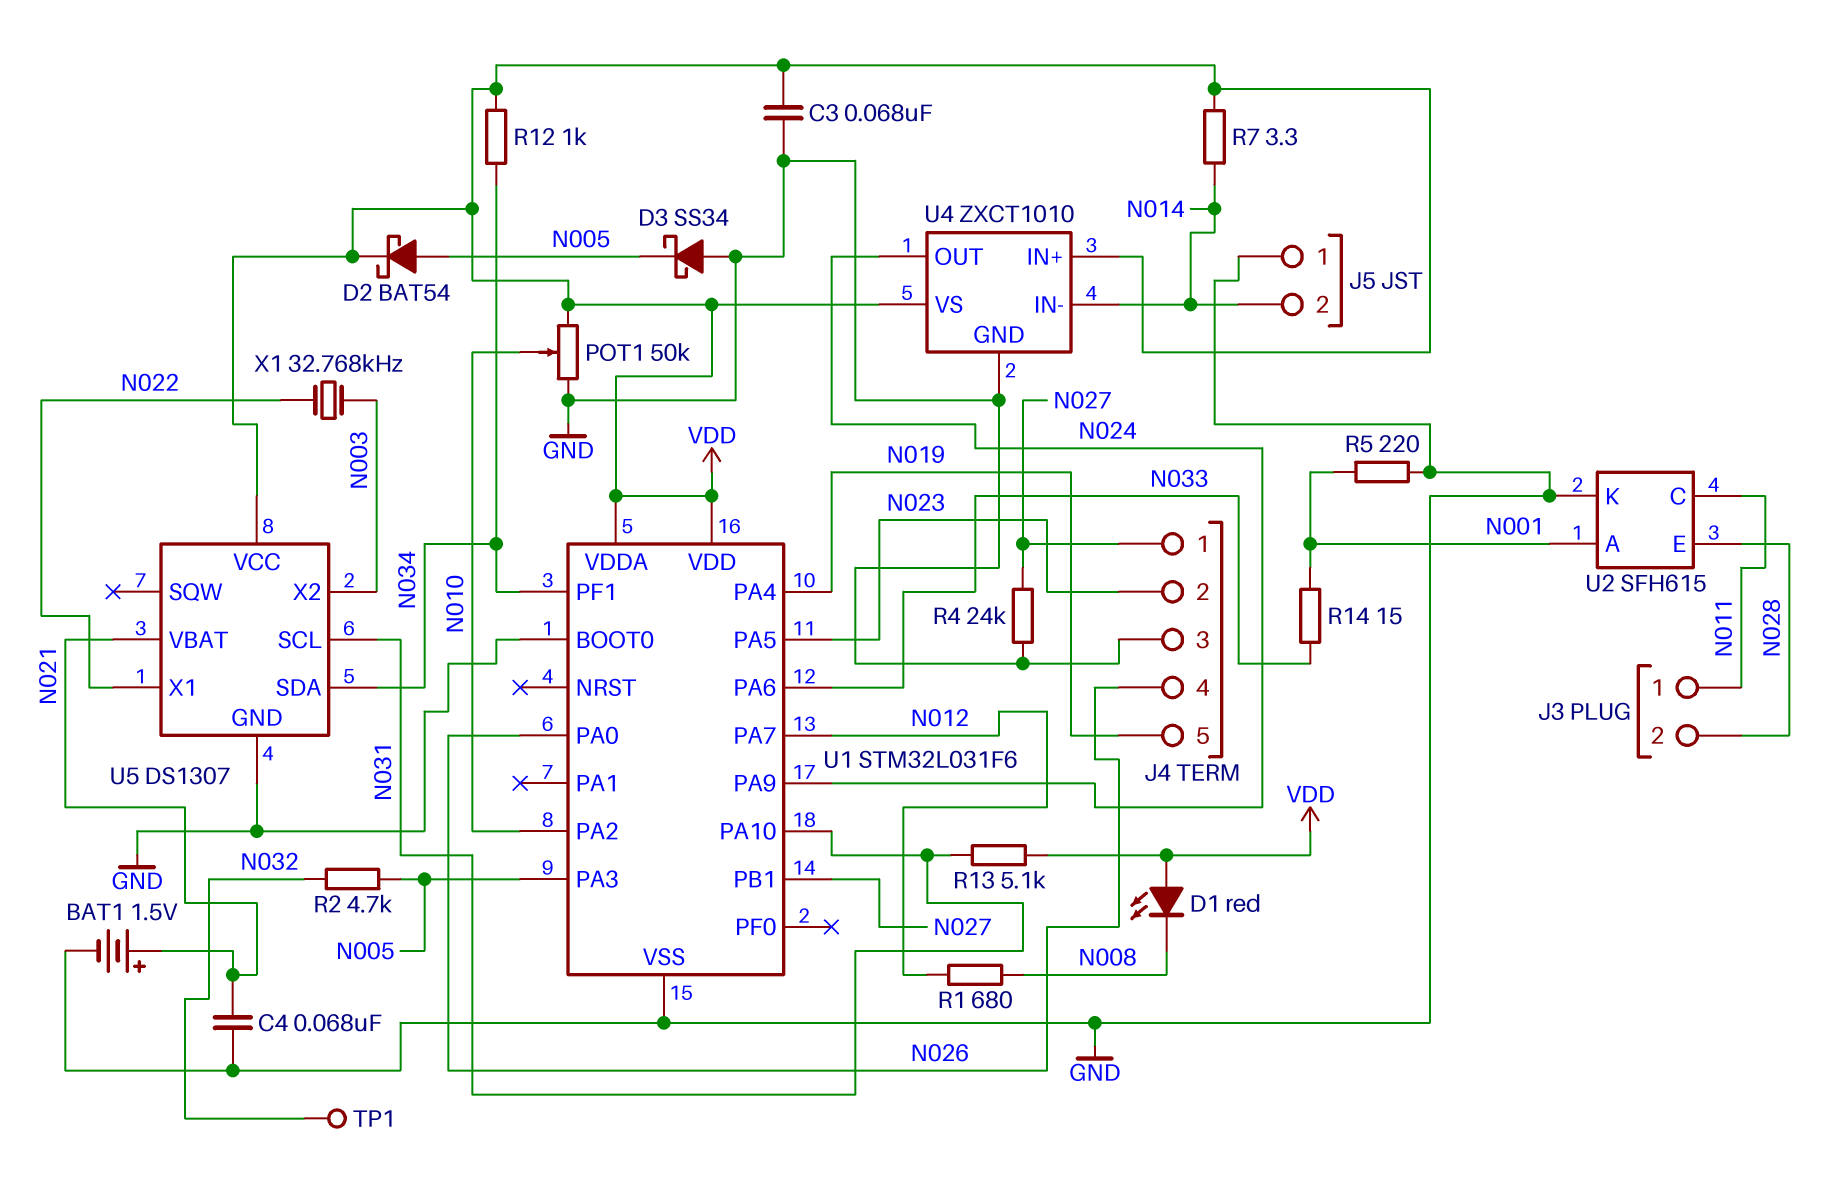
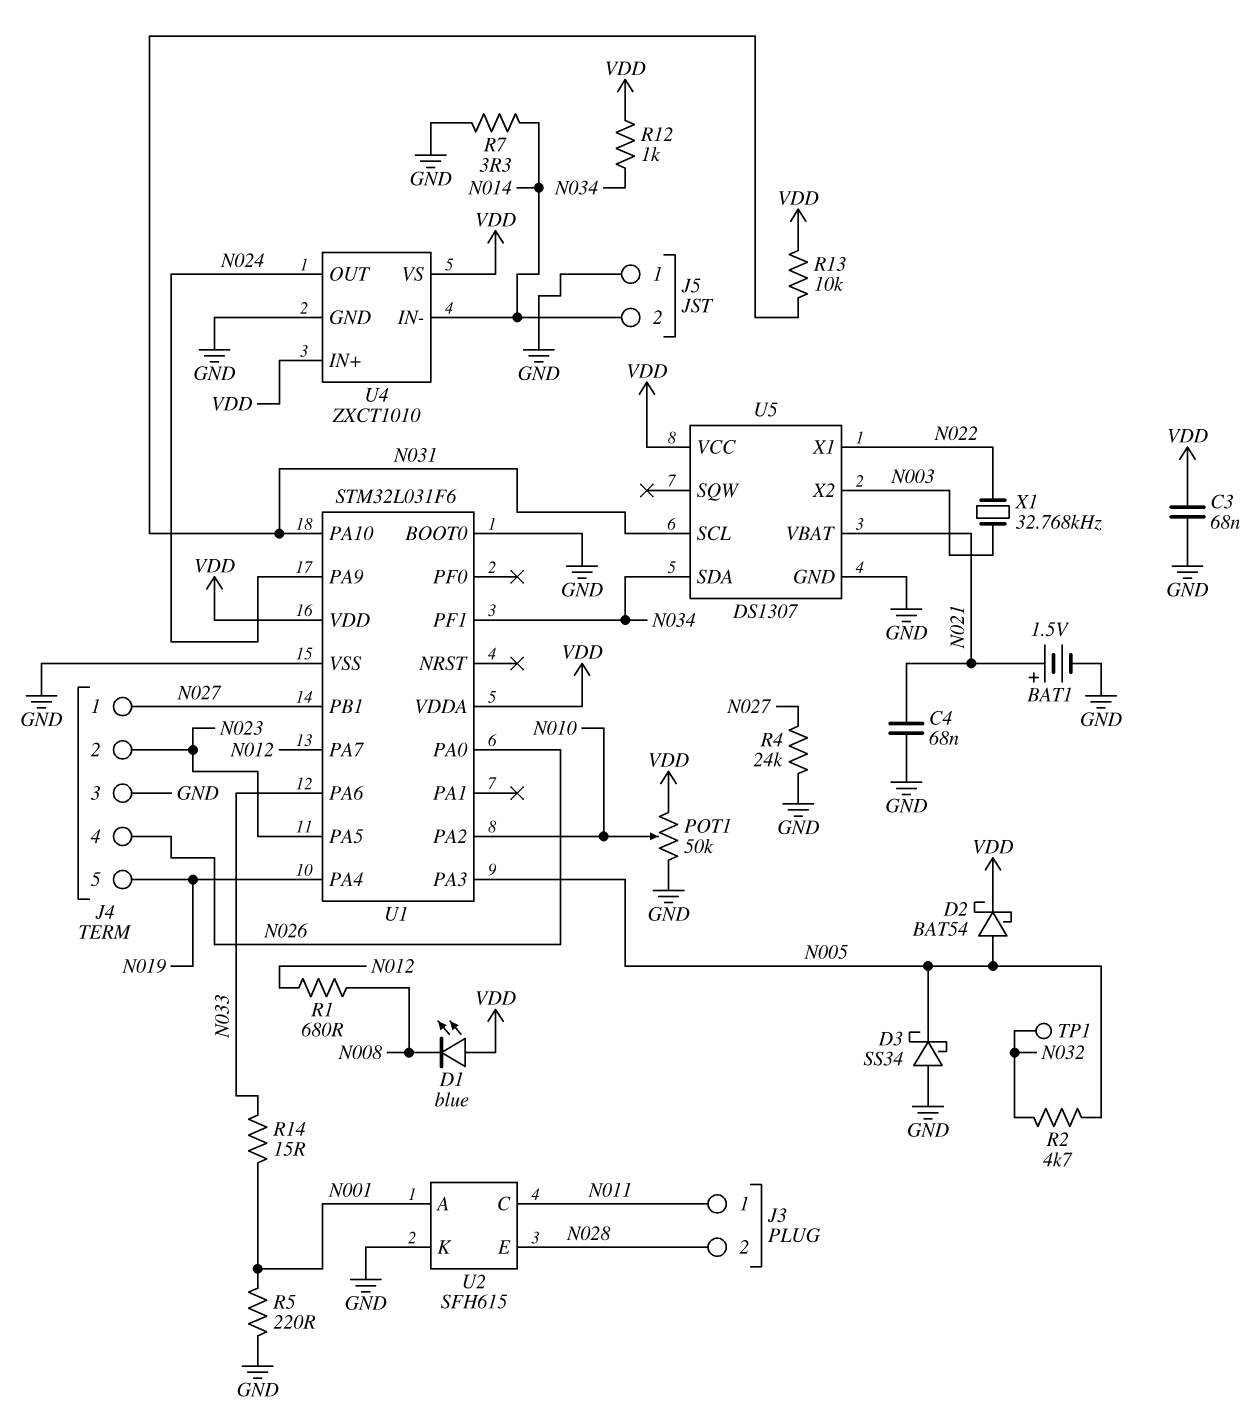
D1: LED red (A VDD, K N008) -> LED blue (A VDD, K N008)
R7: 3.3 (N014, VDD) -> 3.3 (GND, N014)
R13: 5.1k (N031, VDD) -> 10k (N031, VDD)

